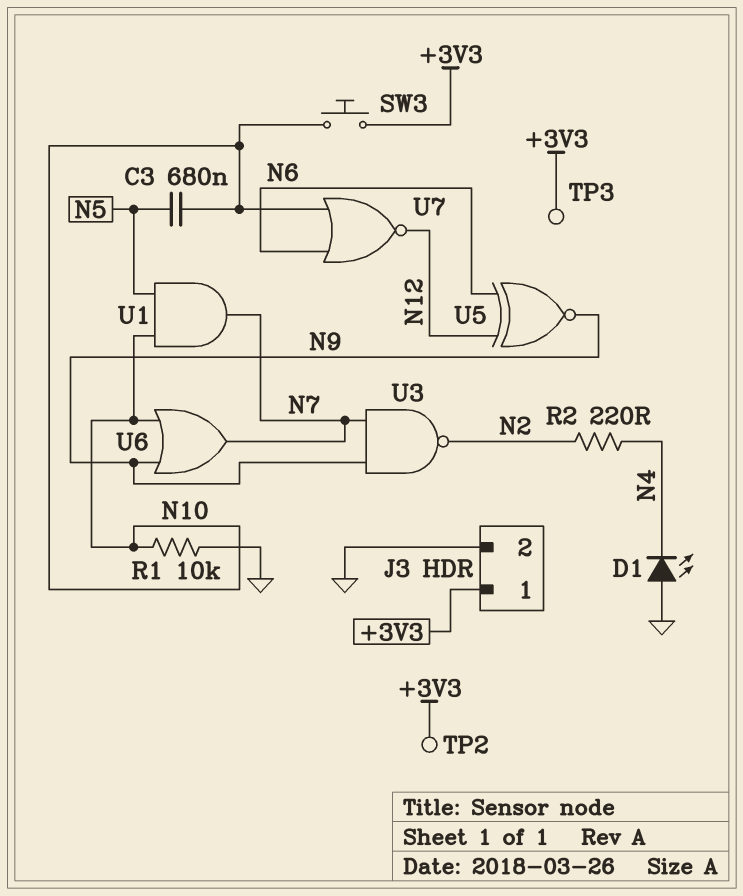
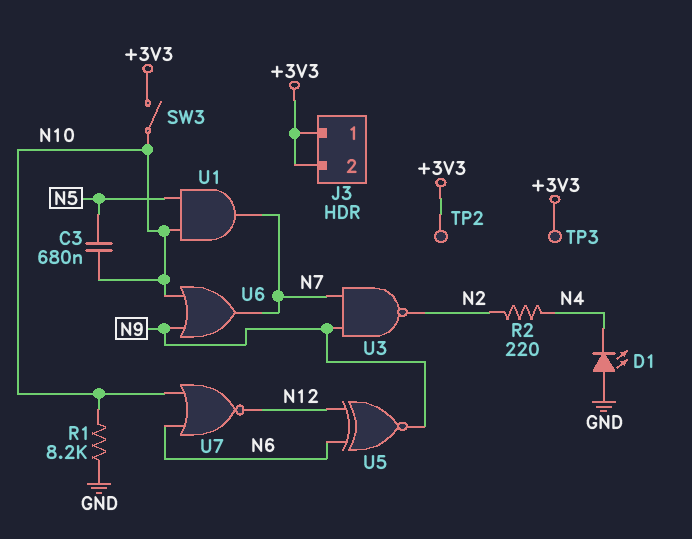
J3 pin 2: GND -> +3V3
R1: 10k (GND, N10) -> 8.2k (GND, N10)
SW3: button (+3V3, N10) -> switch (+3V3, N10)

